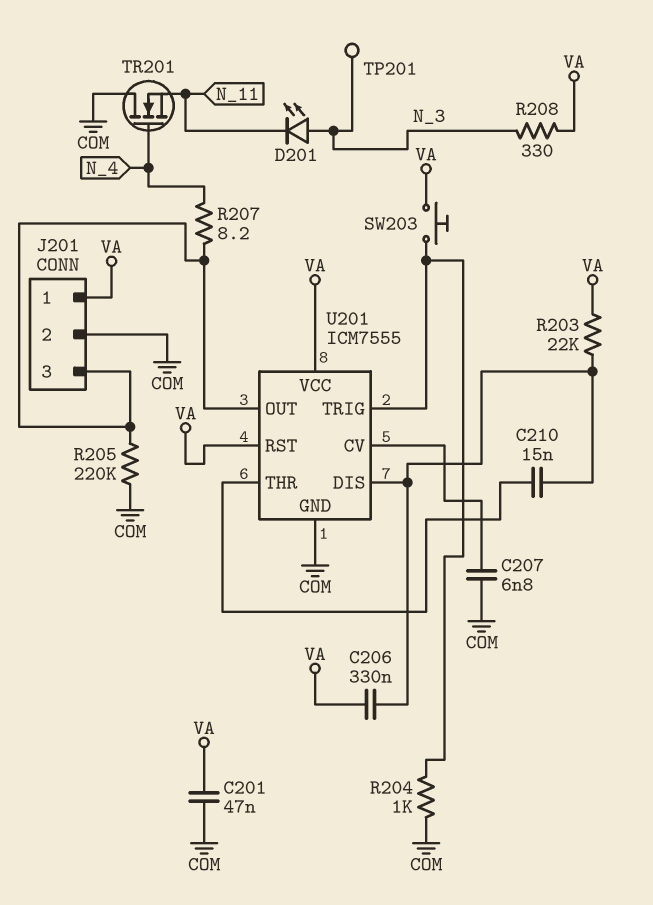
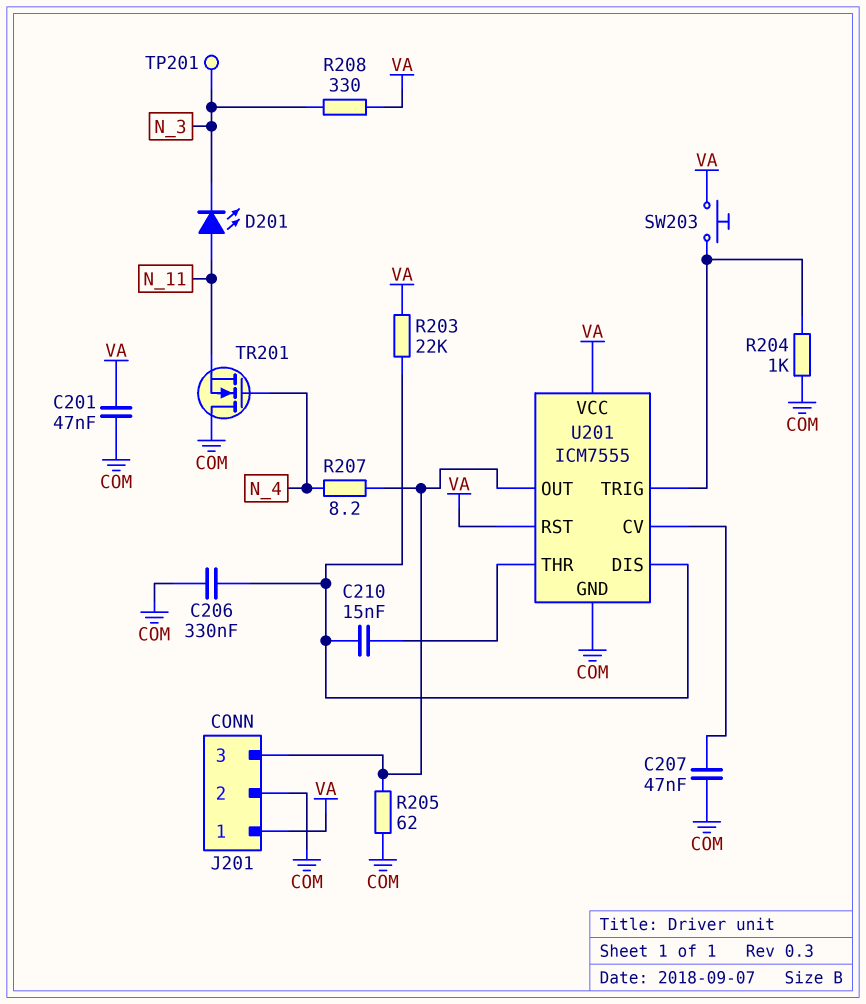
C206: 330nF (U201/DIS, VA) -> 330nF (COM, U201/DIS)
C207: 6.8nF (COM, U201/CV) -> 47nF (COM, U201/CV)
D201: LED (A N_3, K N_11) -> LED (A N_11, K N_3)
R205: 220k (COM, J201/3) -> 62 (COM, J201/3)

